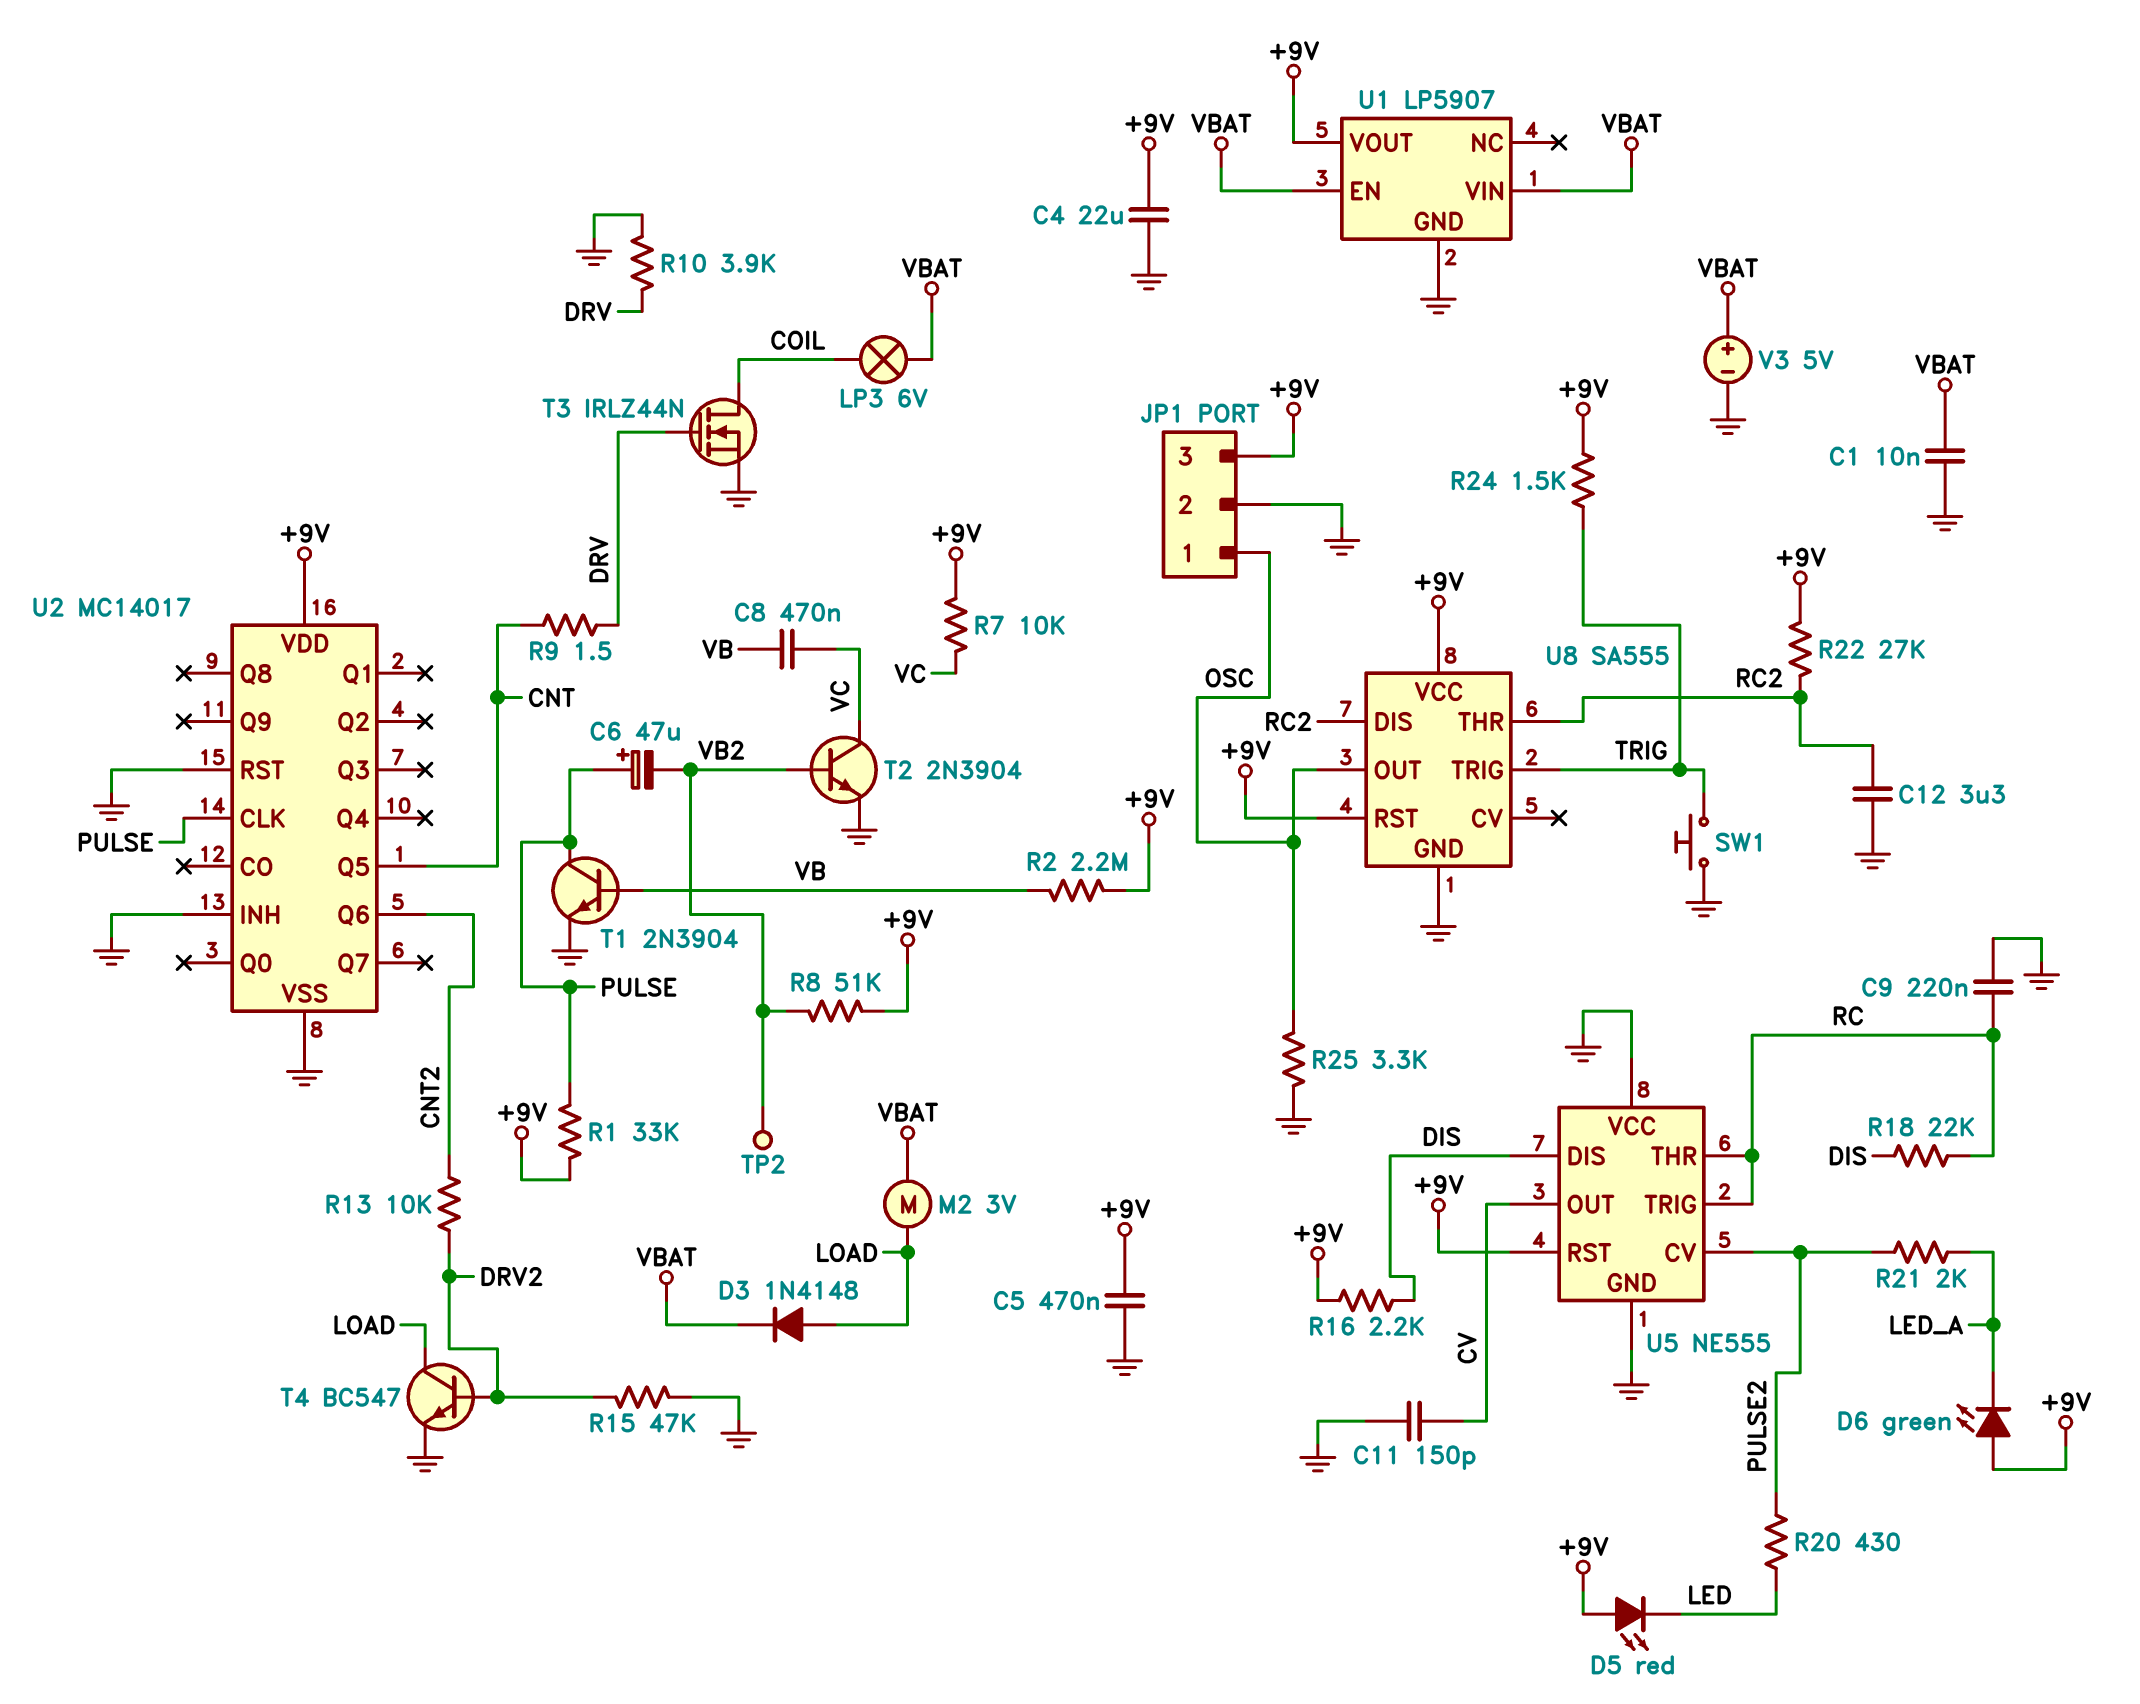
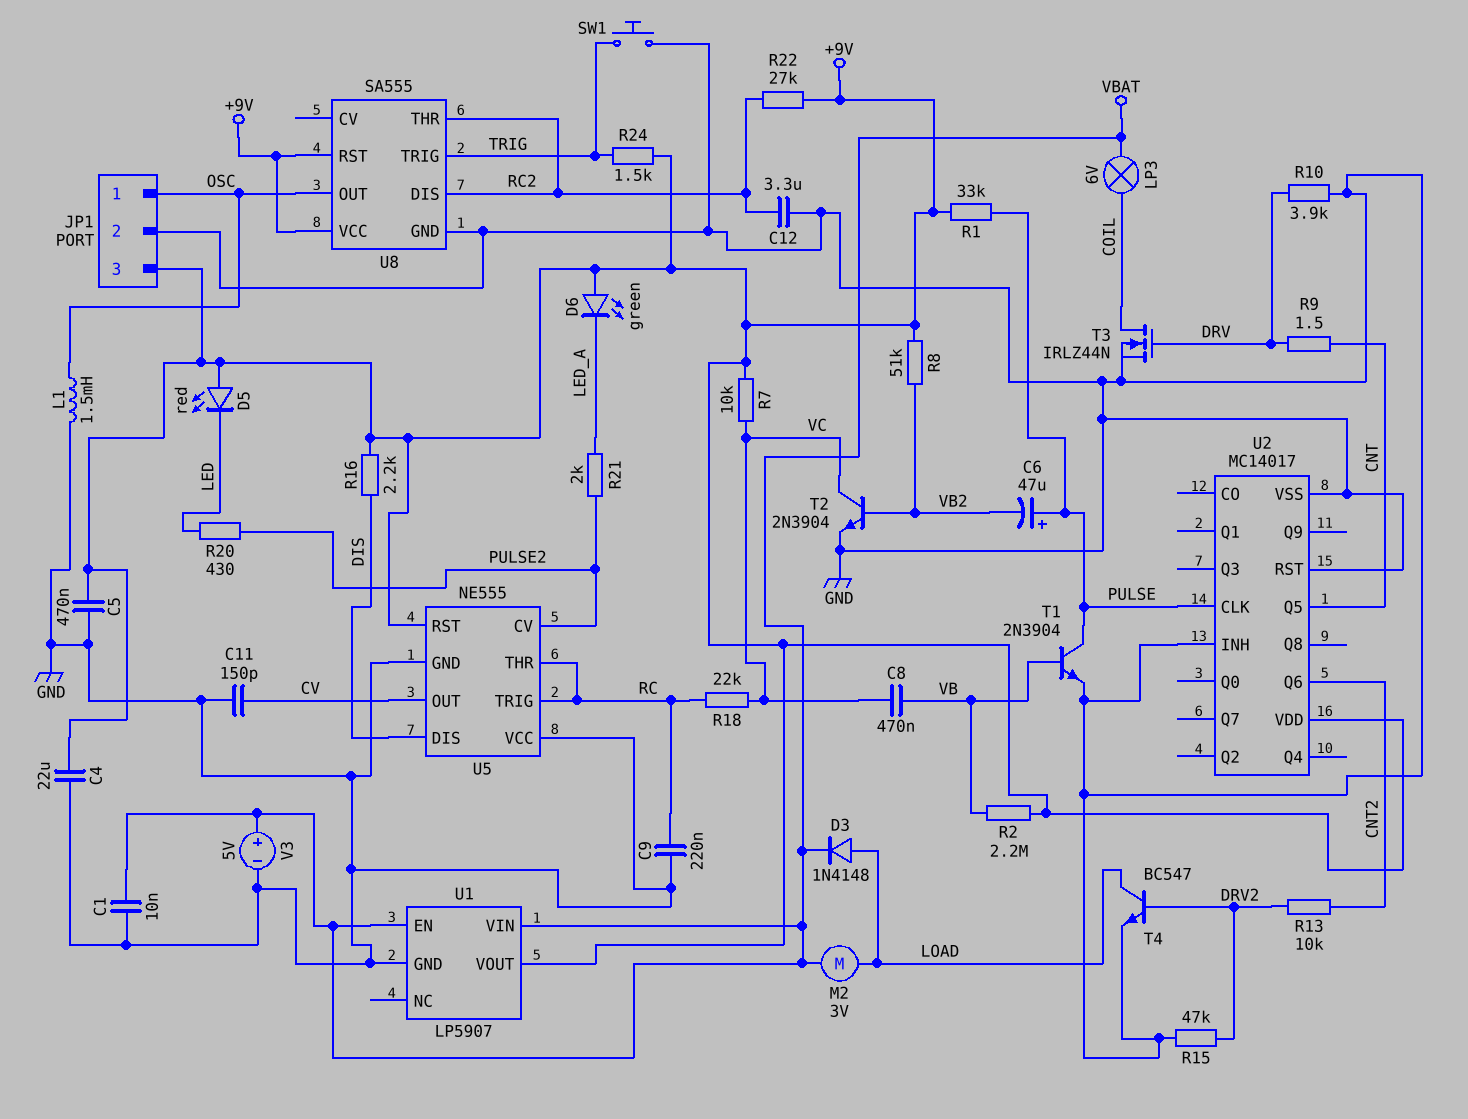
L1: none -> 1.5mH (GND, OSC)
R18: 22k (DIS, RC) -> 22k (RC, VC)
R25: 3.3k (GND, OSC) -> none
TP2: test point (VB2) -> none

